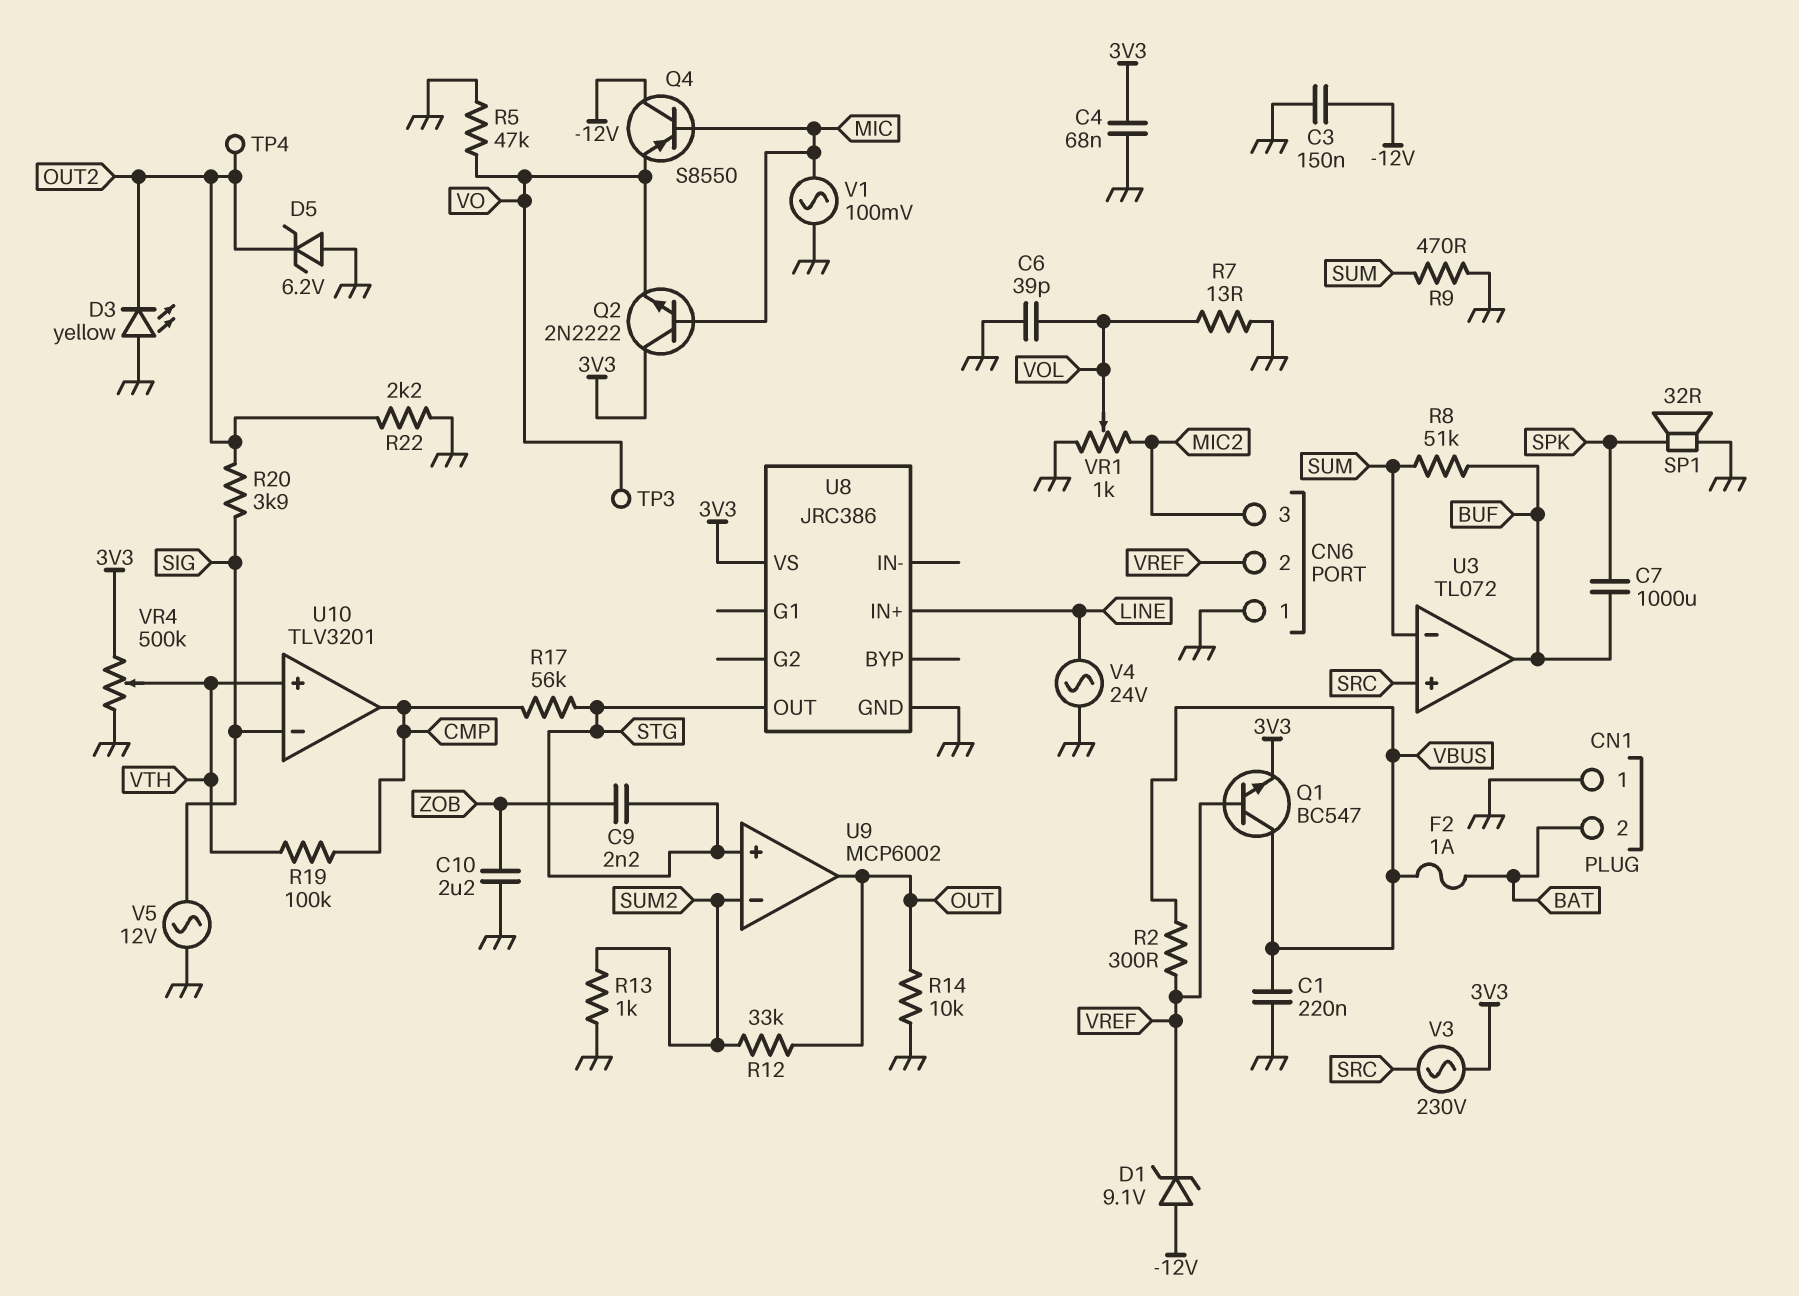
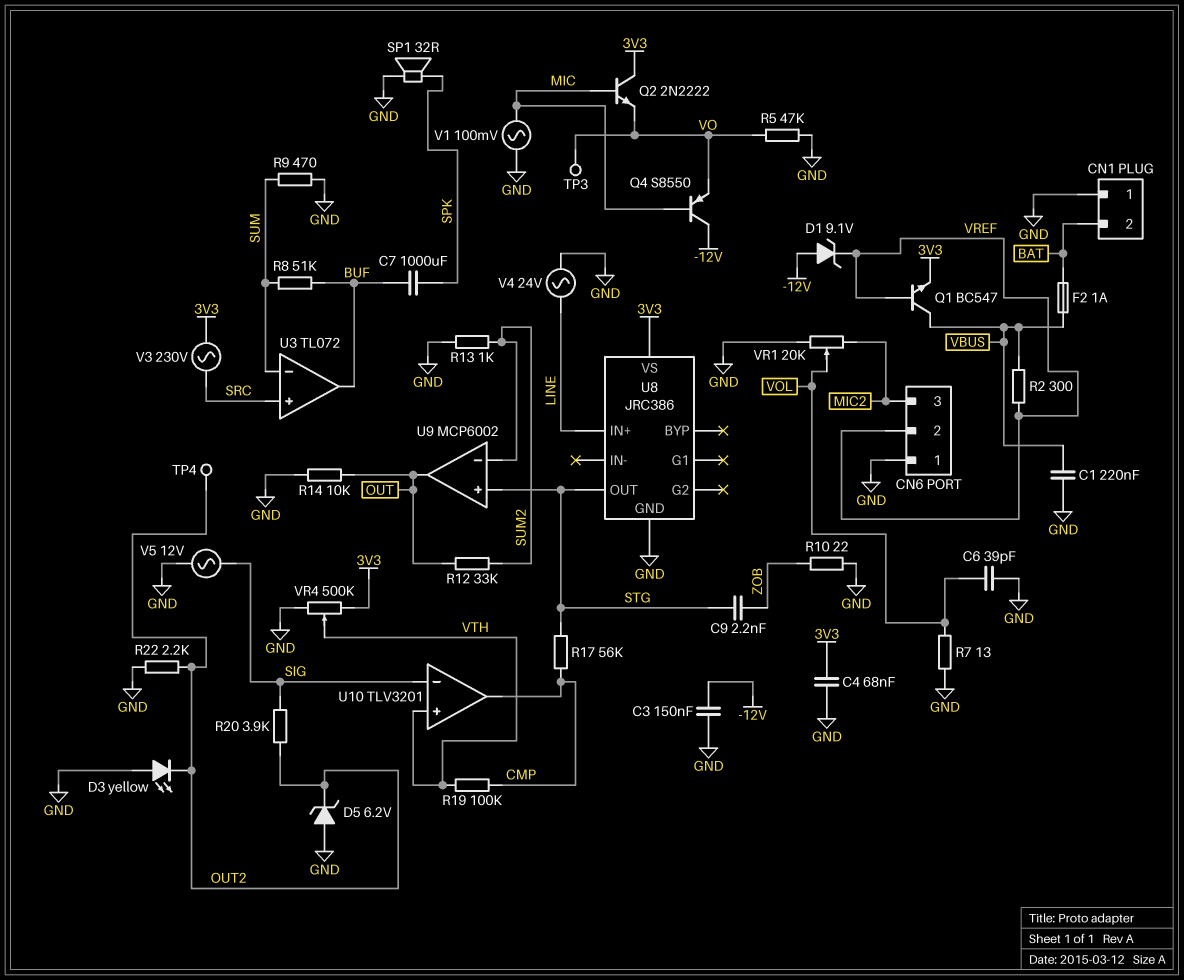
C10: 2.2uF (GND, ZOB) -> none
R10: none -> 22 (GND, ZOB)
VR1: 1k (GND, MIC2, wiper VOL) -> 20k (GND, MIC2, wiper VOL)

